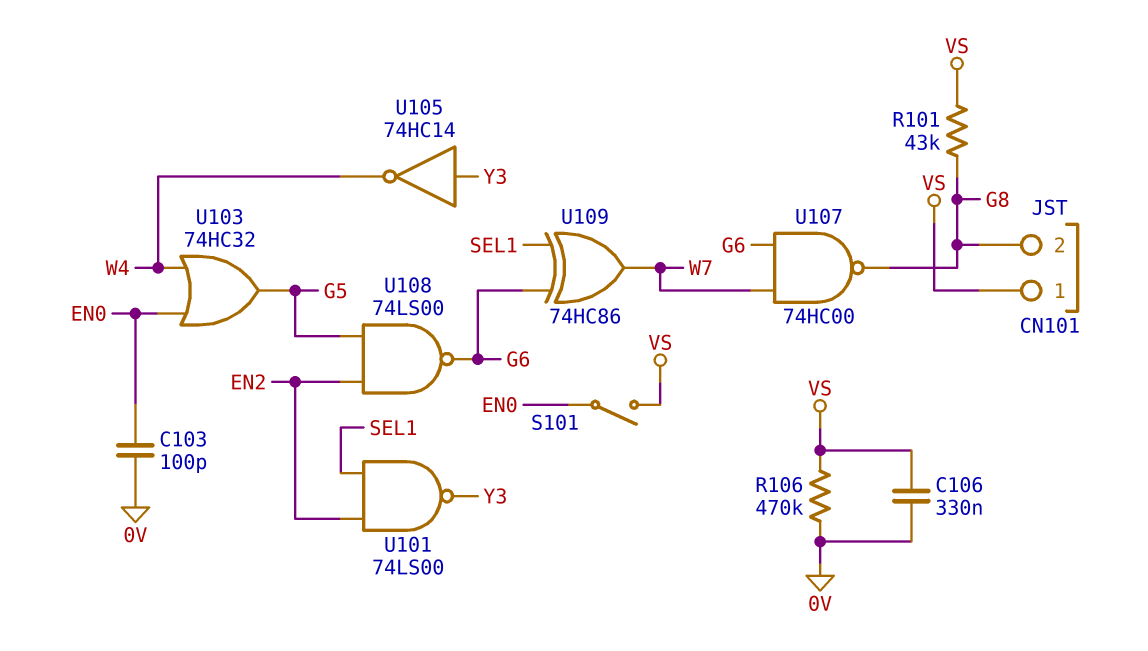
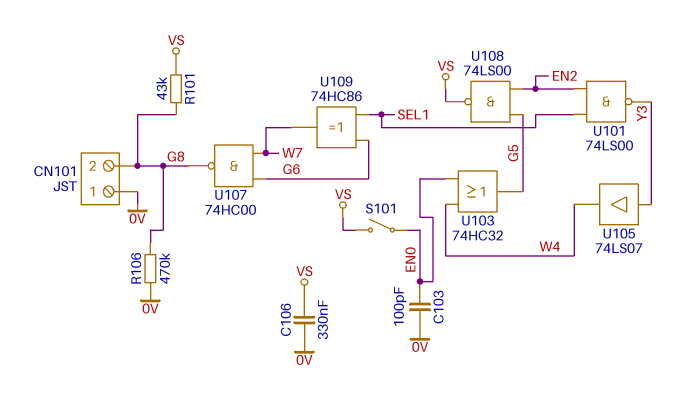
CN101 pin 1: VS -> 0V
R106: 470k (0V, VS) -> 470k (0V, G8)
U105: NOT 74HC14 (in Y3, out W4) -> buffer 74LS07 (in Y3, out W4)
U108: NAND 74LS00 (in EN2, in G5, out G6) -> NAND 74LS00 (in EN2, in G5, out VS)

